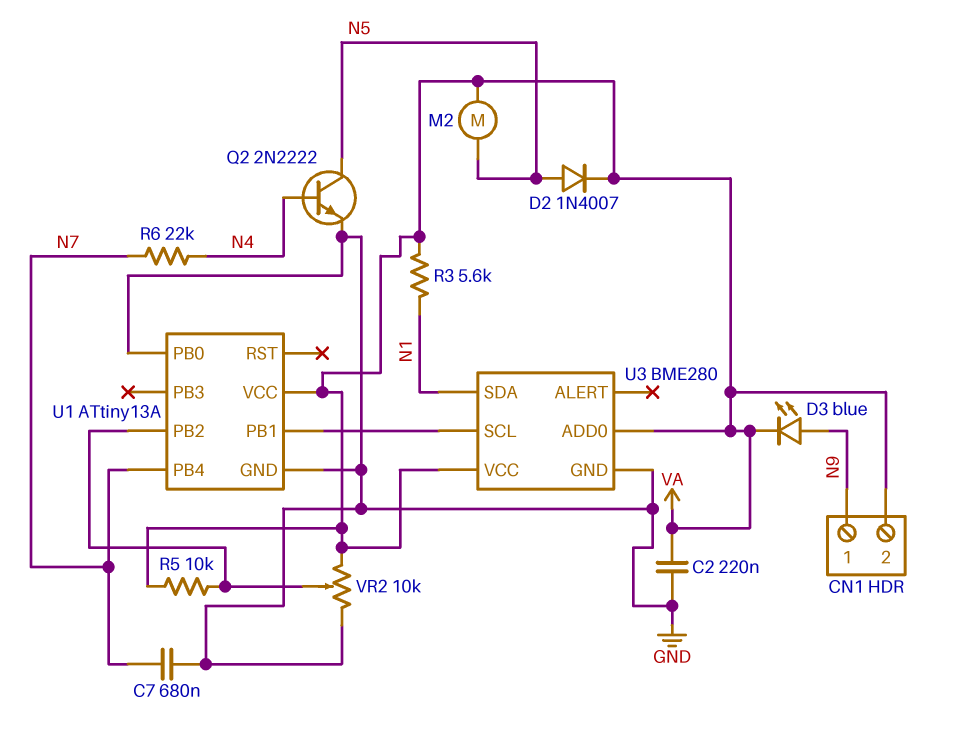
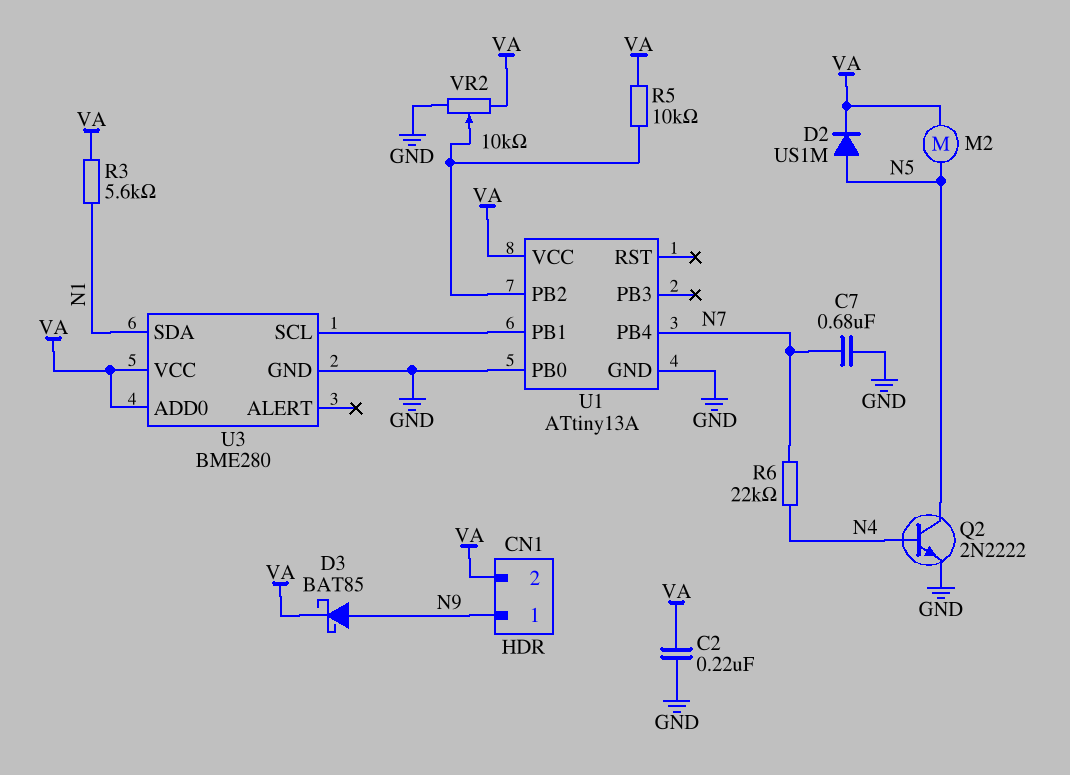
D2: diode 1N4007 (A N5, K VA) -> diode US1M (A N5, K VA)
D3: LED blue (A N9, K VA) -> schottky BAT85 (A N9, K VA)

